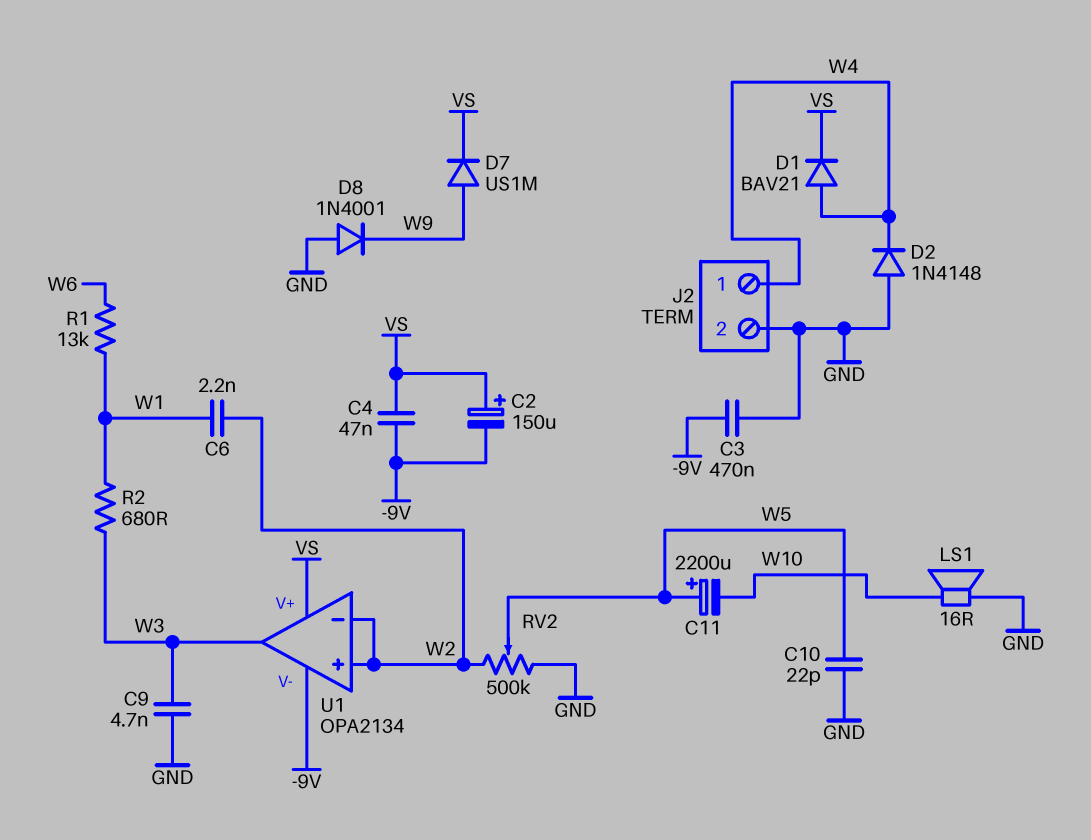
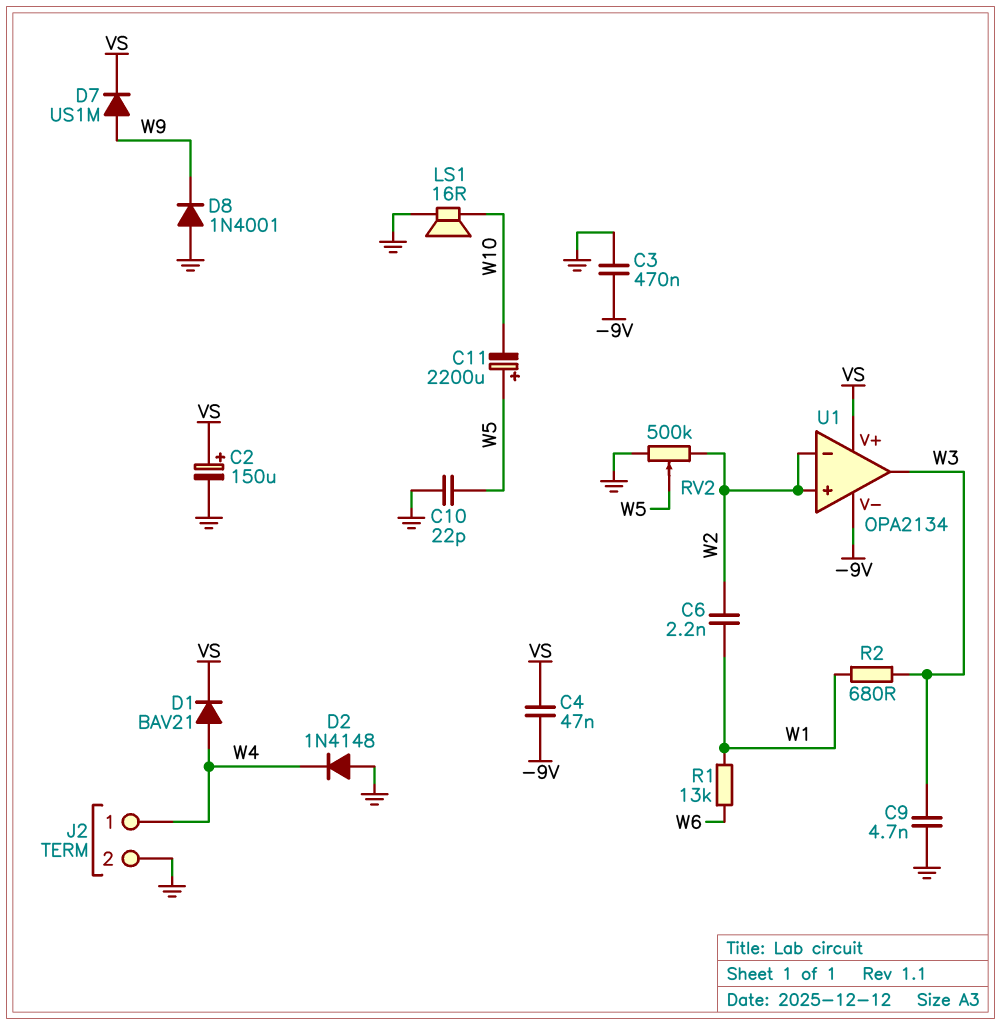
C2: 150uF (plus VS, minus -9V) -> 150uF (plus VS, minus GND)

